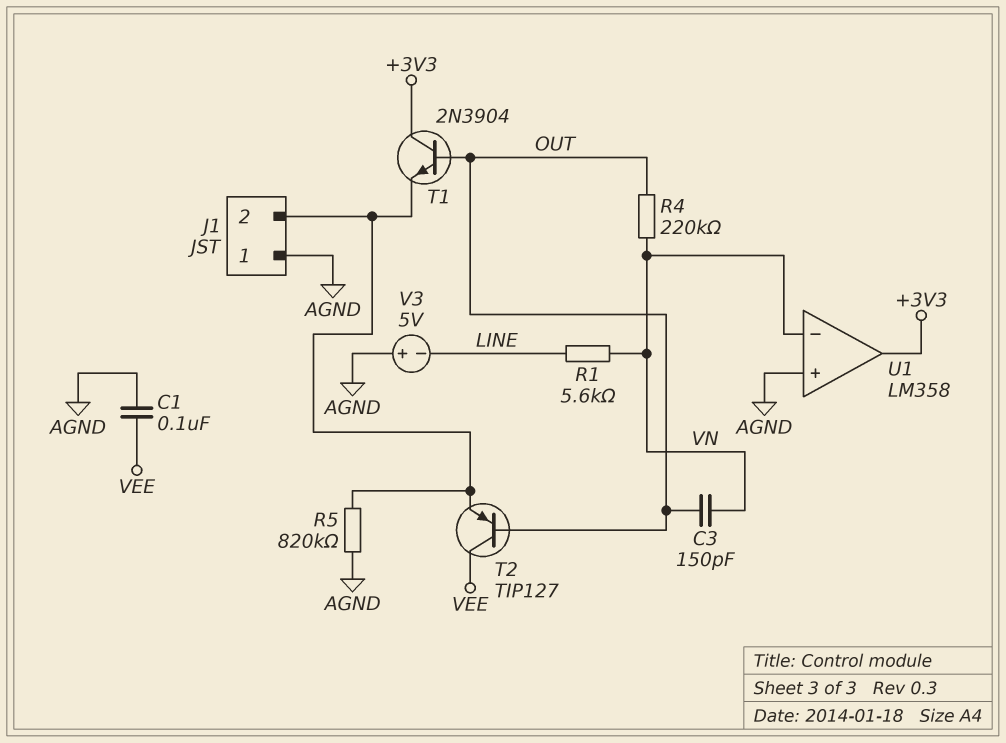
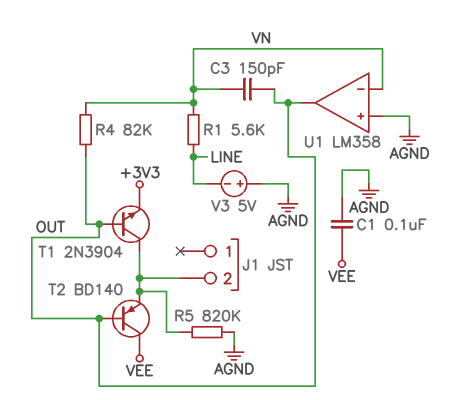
J1 pin 1: AGND -> none
R4: 220k (OUT, VN) -> 82k (OUT, VN)
T1: NPN 2N3904 (B OUT, C +3V3, E J1/2) -> NPN 2N3904 (B OUT, C J1/2, E +3V3)
T2: PNP TIP127 (B OUT, C VEE, E J1/2) -> PNP BD140 (B OUT, C VEE, E J1/2)
U1 pin out: +3V3 -> OUT

